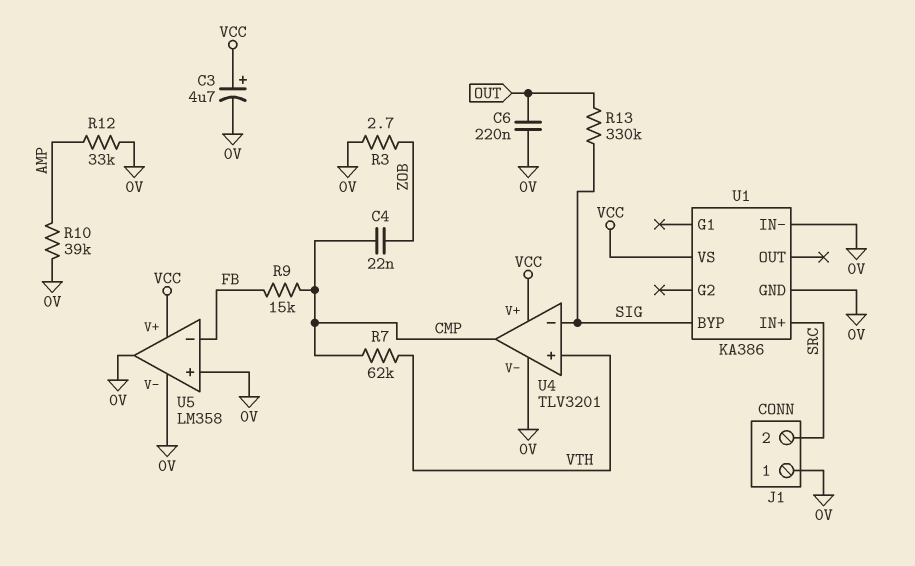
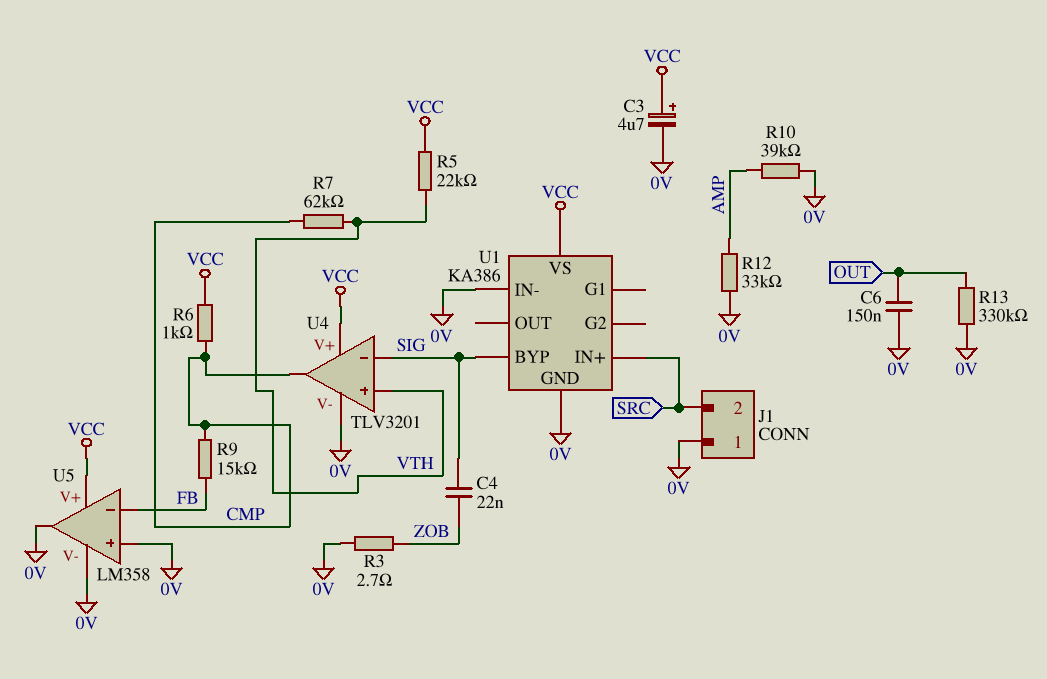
C4: 22nF (CMP, ZOB) -> 22nF (SIG, ZOB)
C6: 220nF (0V, OUT) -> 150nF (0V, OUT)
R5: none -> 22k (VCC, VTH)
R6: none -> 1k (CMP, VCC)
R13: 330k (OUT, SIG) -> 330k (0V, OUT)

